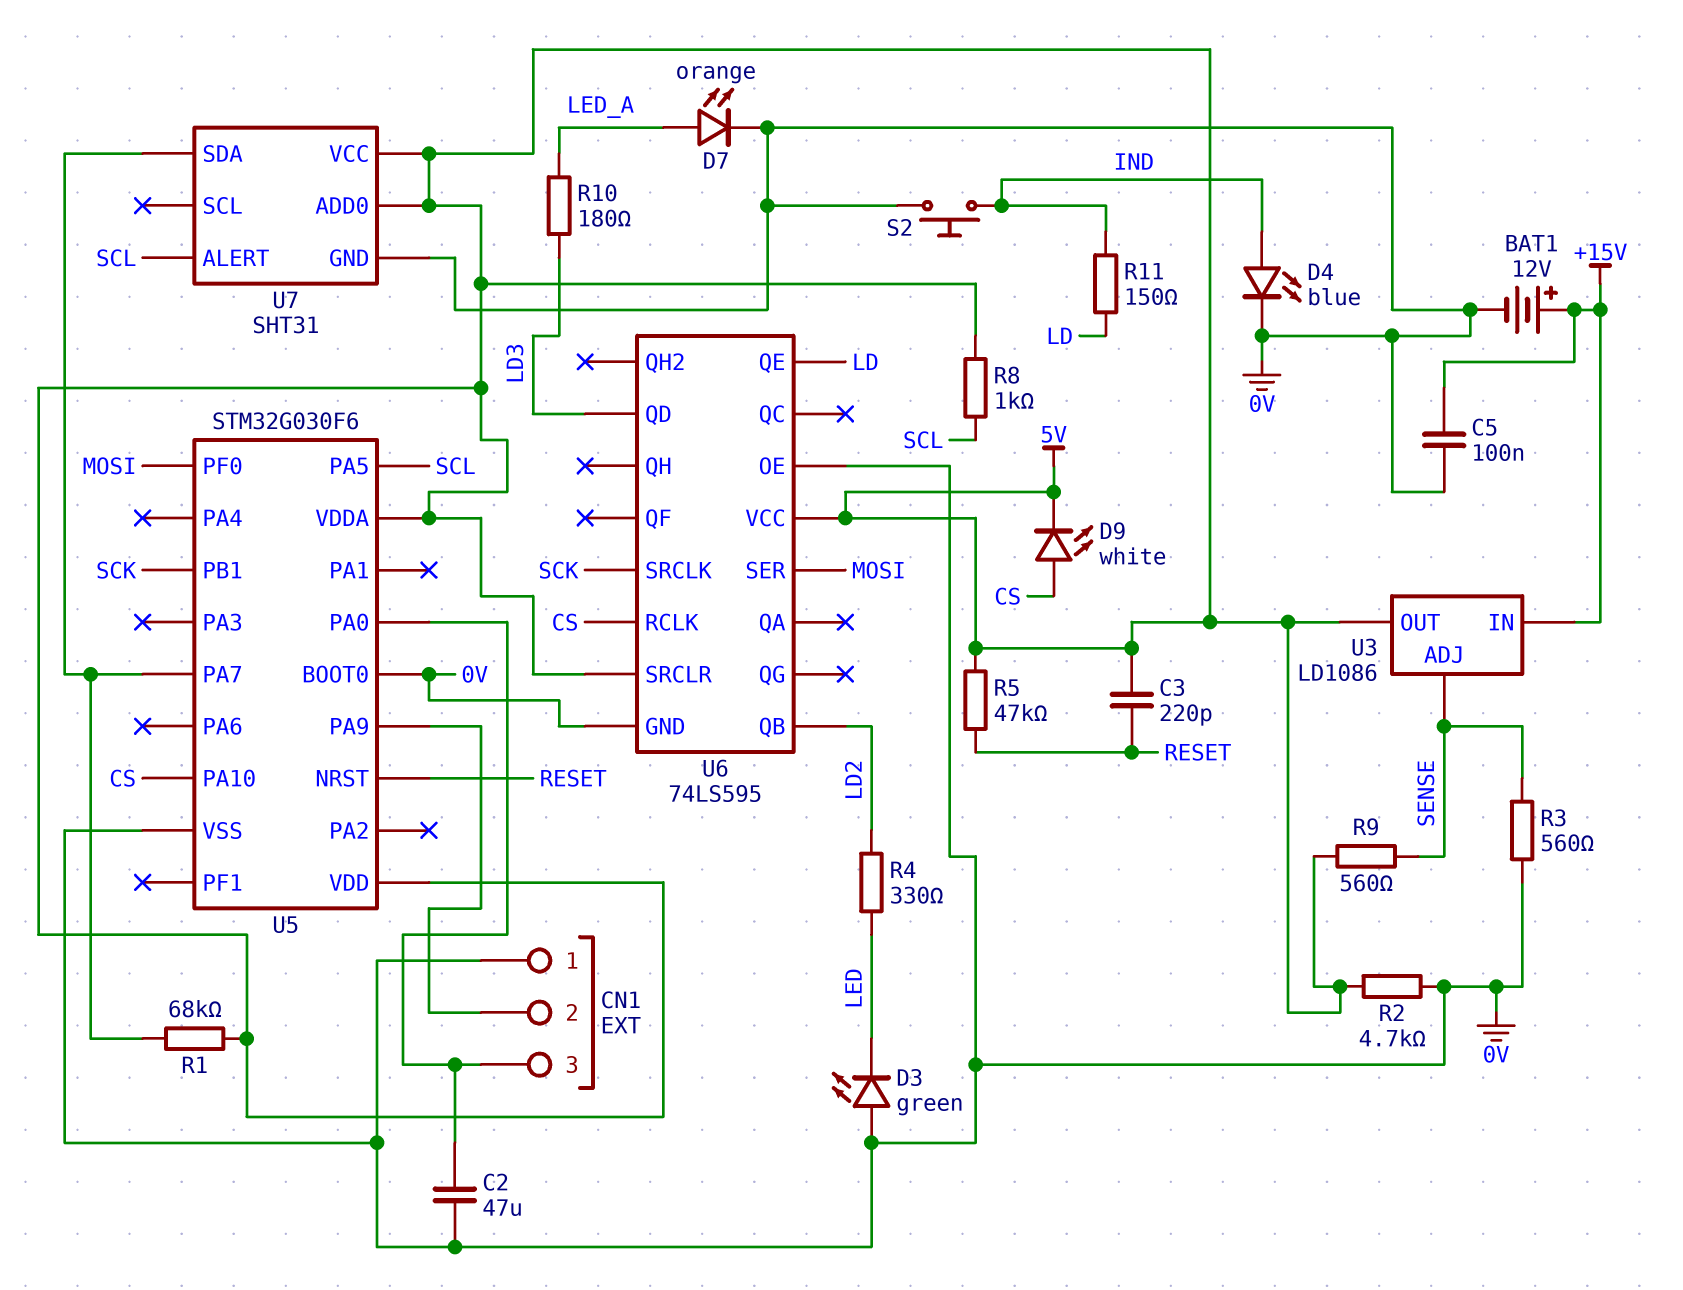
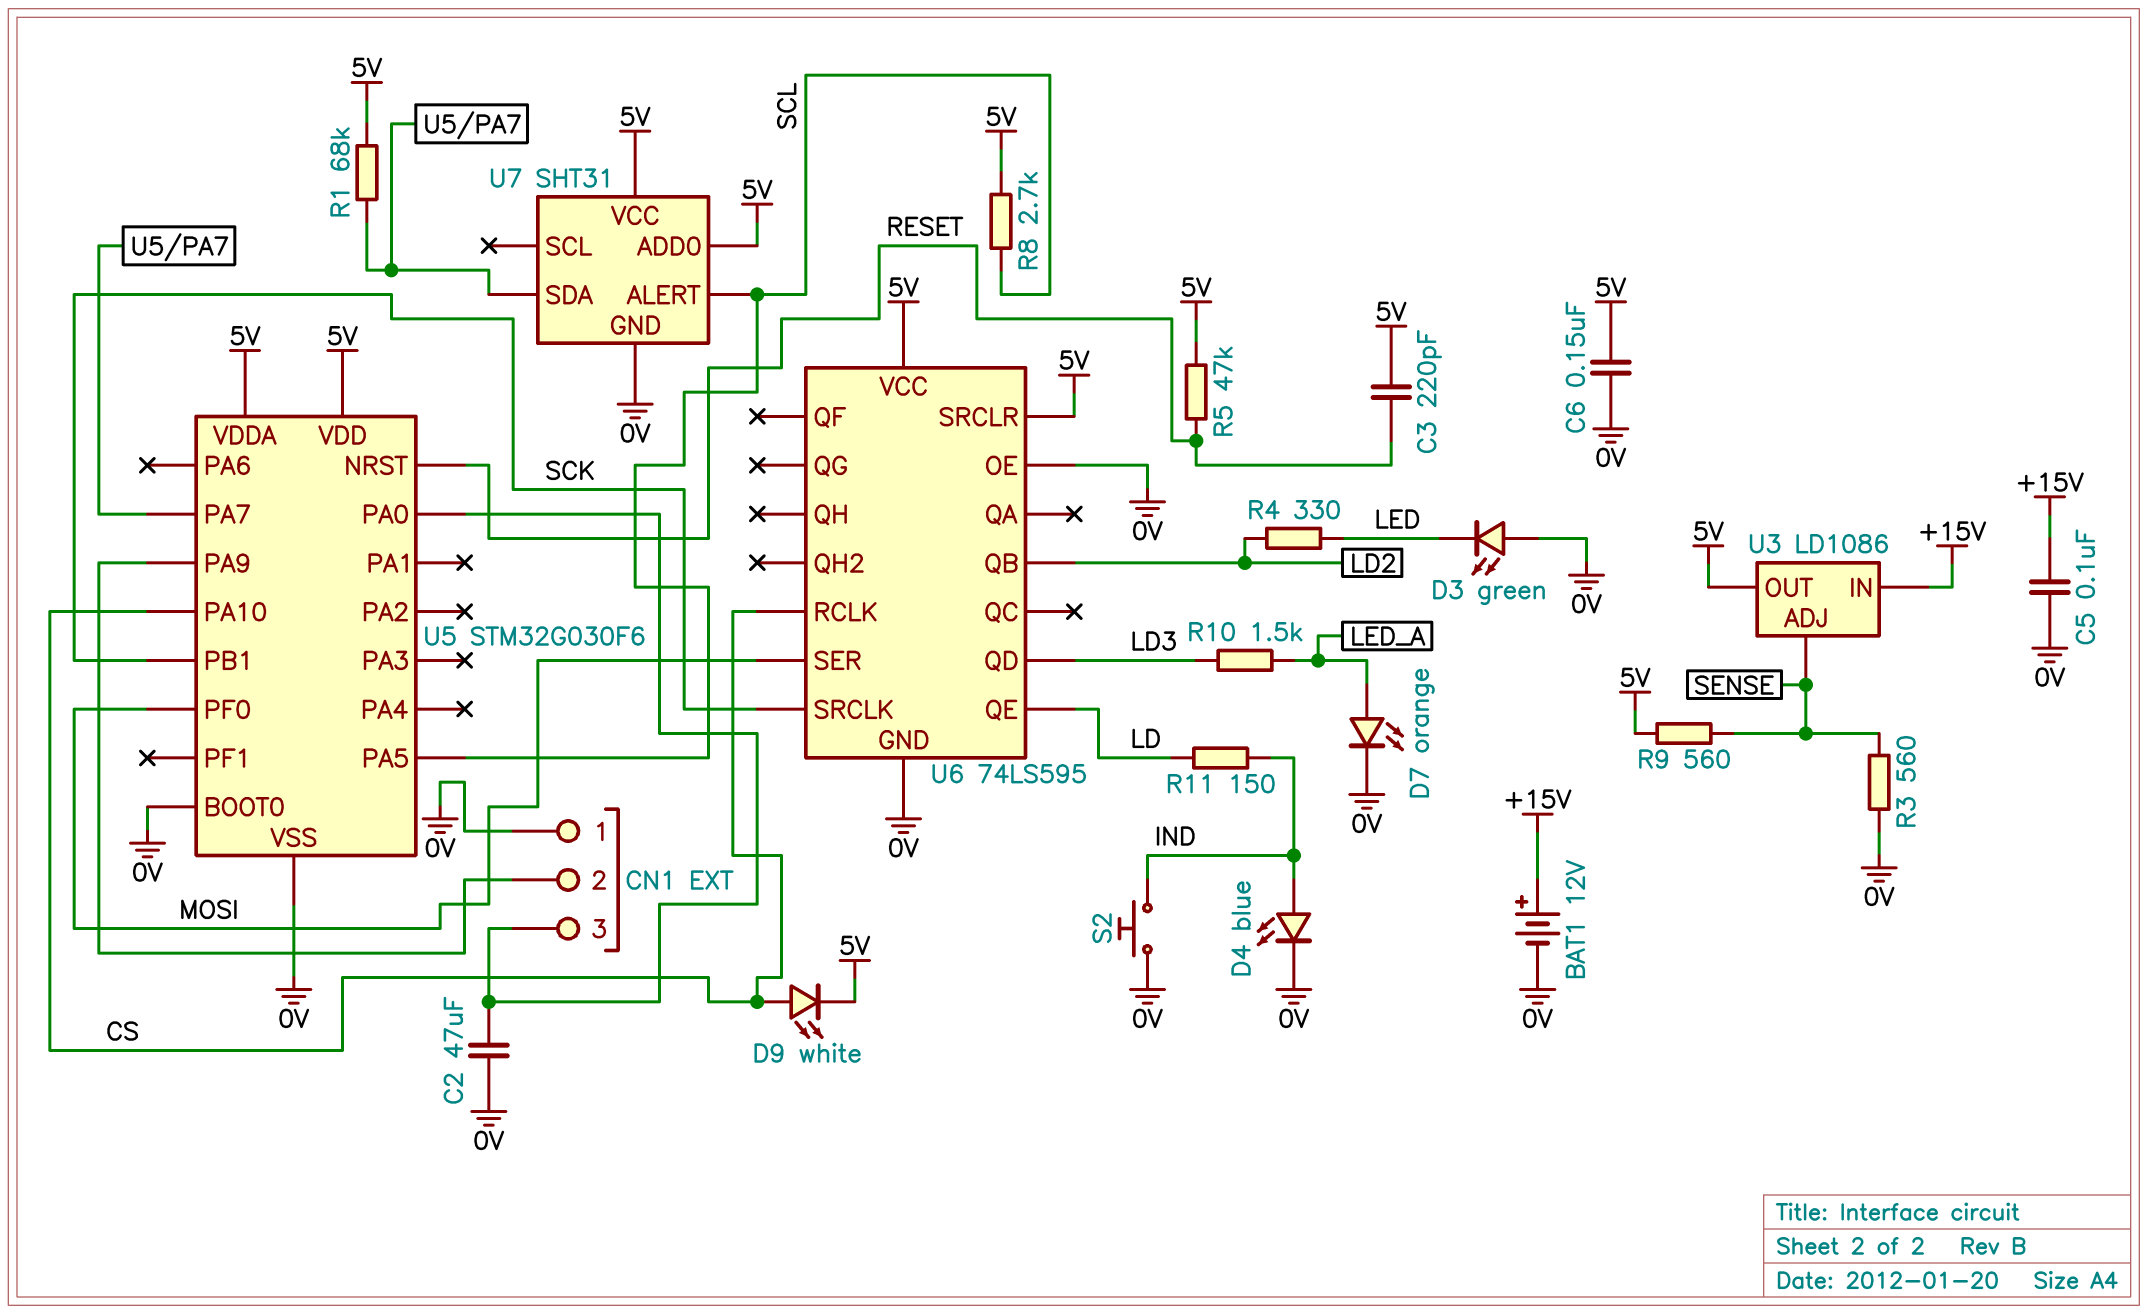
C6: none -> 150nF (0V, 5V)
R2: 4.7k (0V, 5V) -> none
R8: 1k (5V, SCL) -> 2.7k (5V, SCL)
R10: 180 (LD3, LED_A) -> 1.5k (LD3, LED_A)

